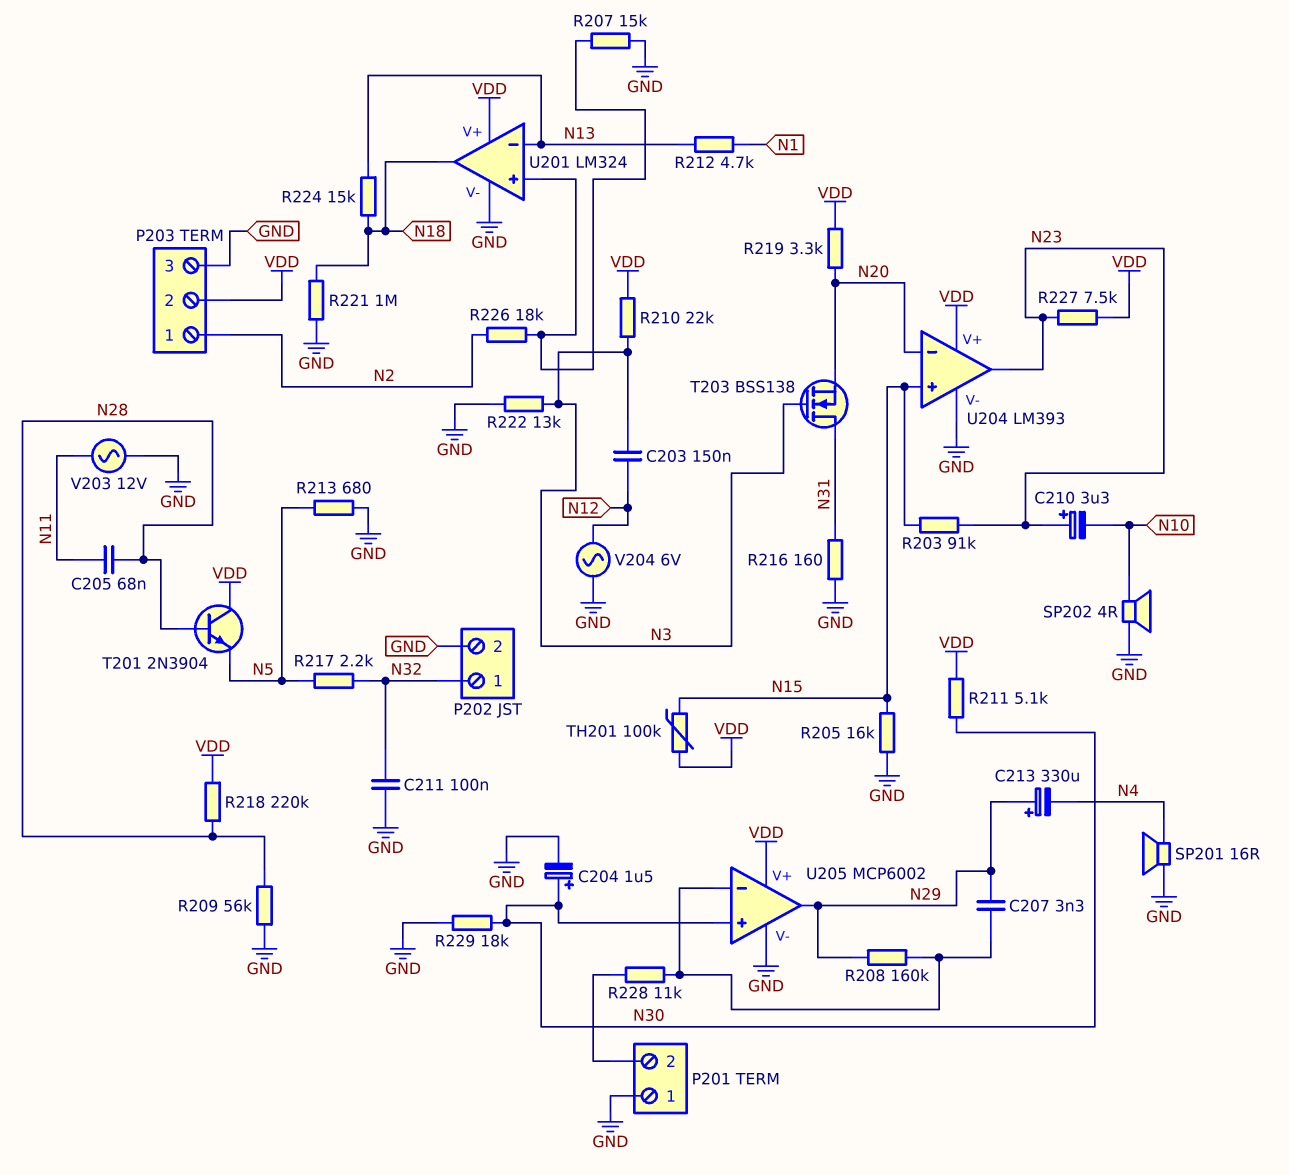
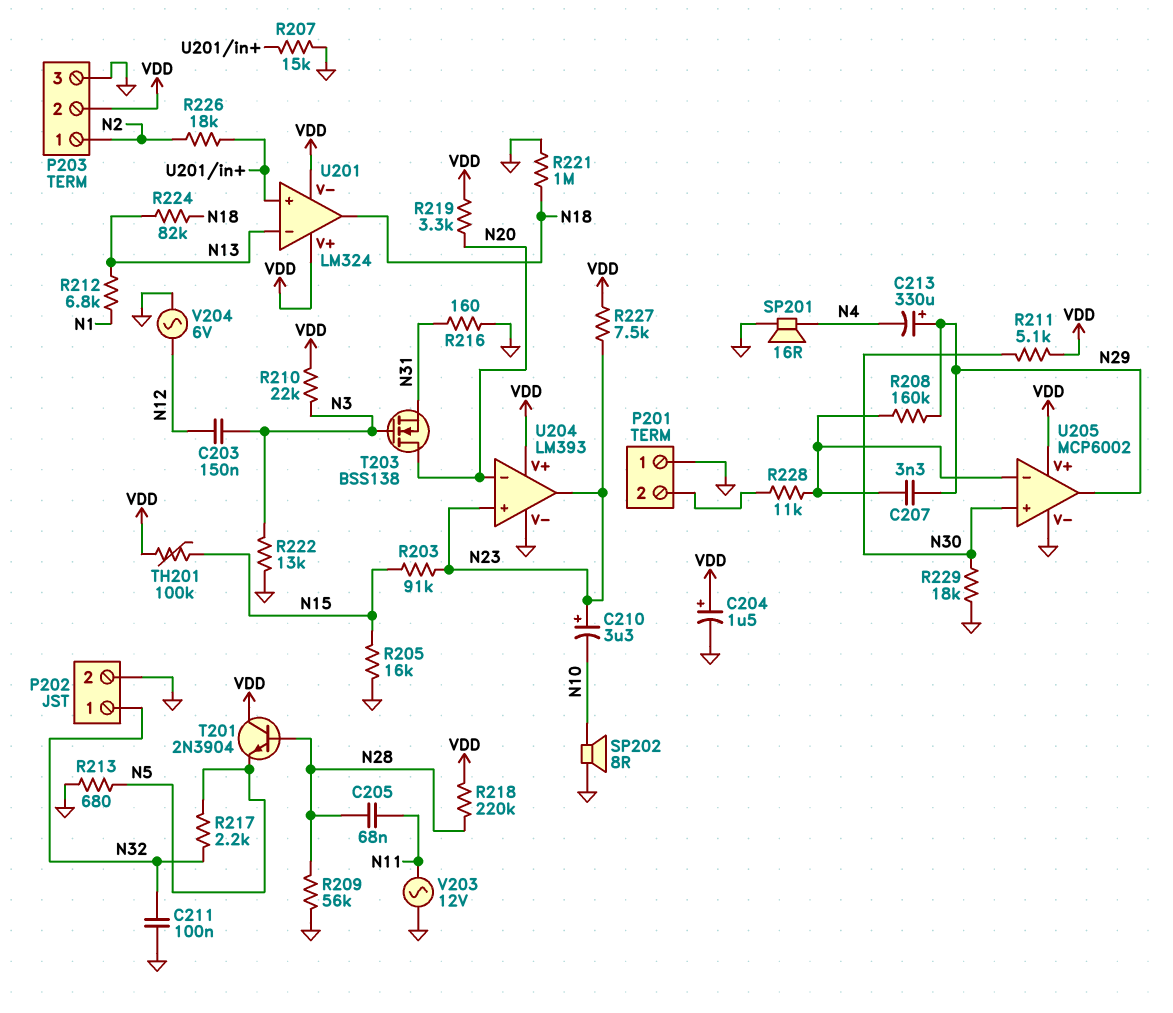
C204: 1.5uF (plus N30, minus GND) -> 1.5uF (plus VDD, minus GND)
R212: 4.7k (N1, N13) -> 6.8k (N1, N13)
R224: 15k (N13, N18) -> 82k (N13, N18)
SP202: speaker 4R (GND, N10) -> speaker 8R (GND, N10)
T203: NMOS BSS138 (G N3, D N31, S N20) -> NMOS BSS138 (G N3, D N20, S N31)
U201 pin V-: GND -> VDD
U204 pin in+: N15 -> N23

